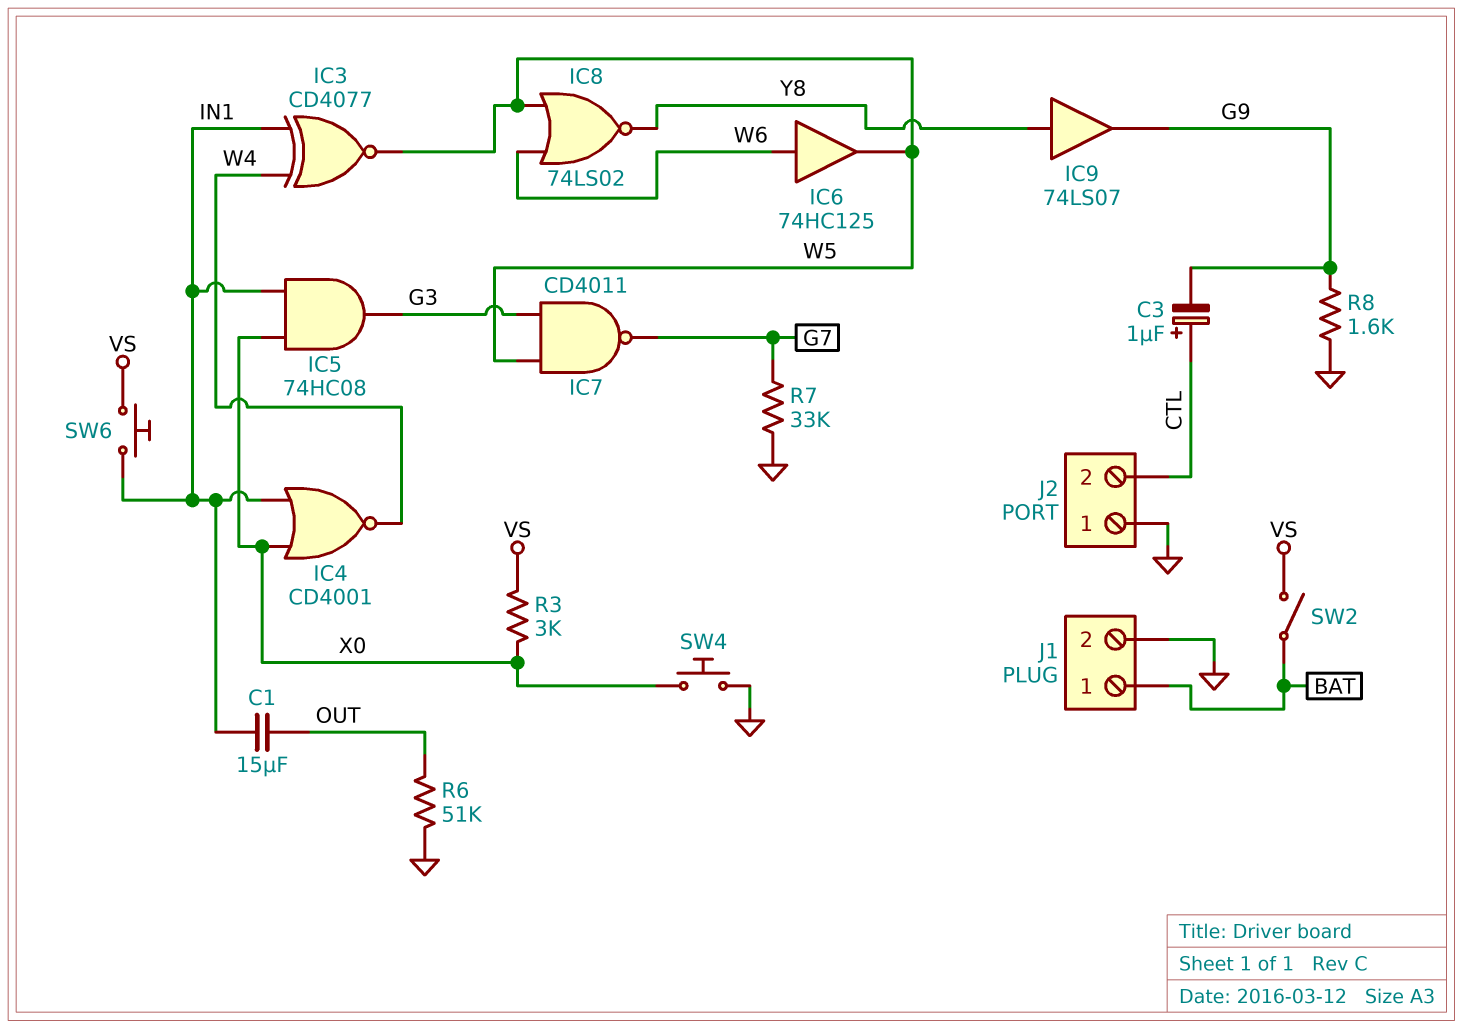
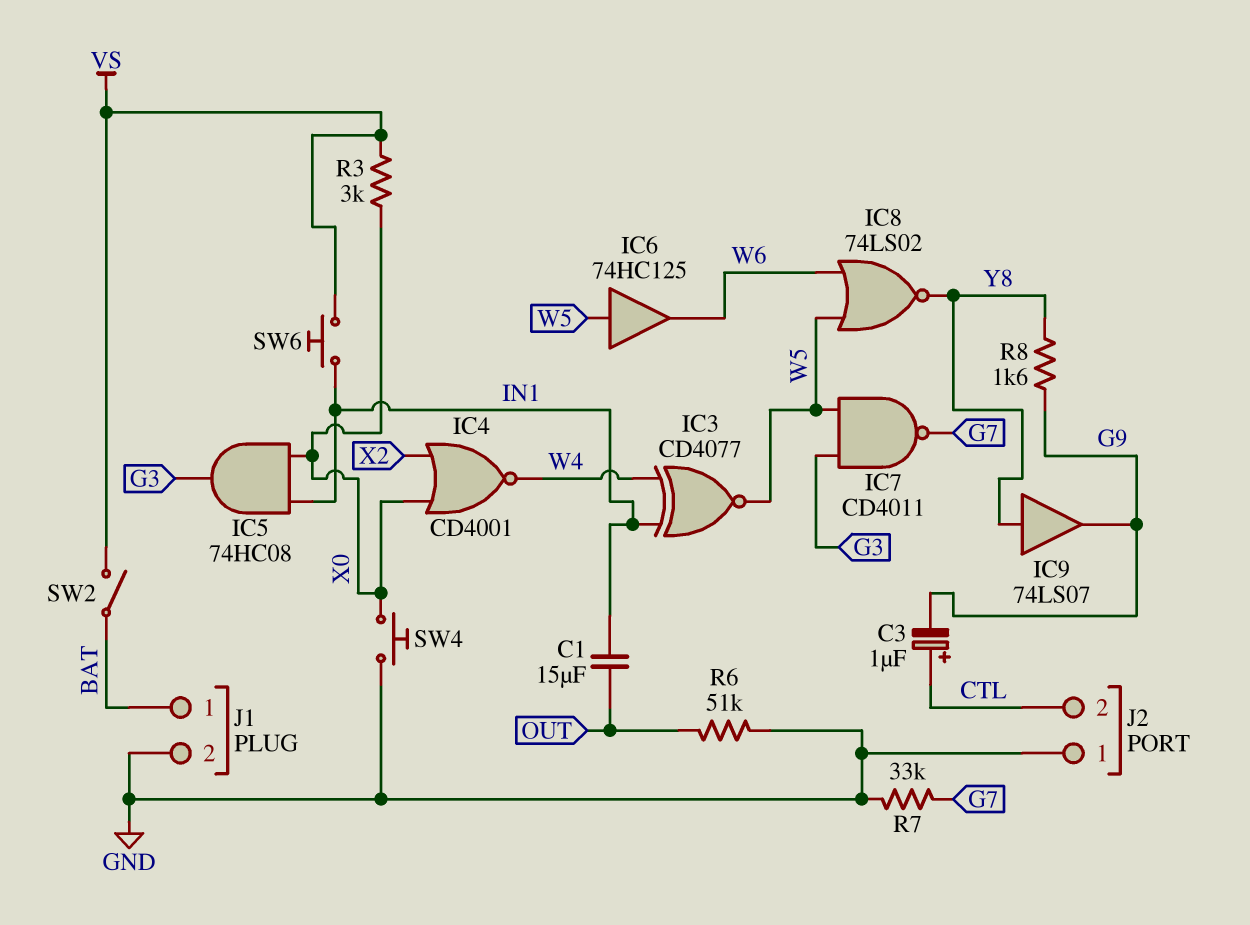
IC4: NOR CD4001 (in IN1, in X0, out W4) -> NOR CD4001 (in X0, in X2, out W4)
IC6: buffer 74HC125 (in W6, out W5) -> buffer 74HC125 (in W5, out W6)
R8: 1.6k (G9, GND) -> 1.6k (G9, Y8)

